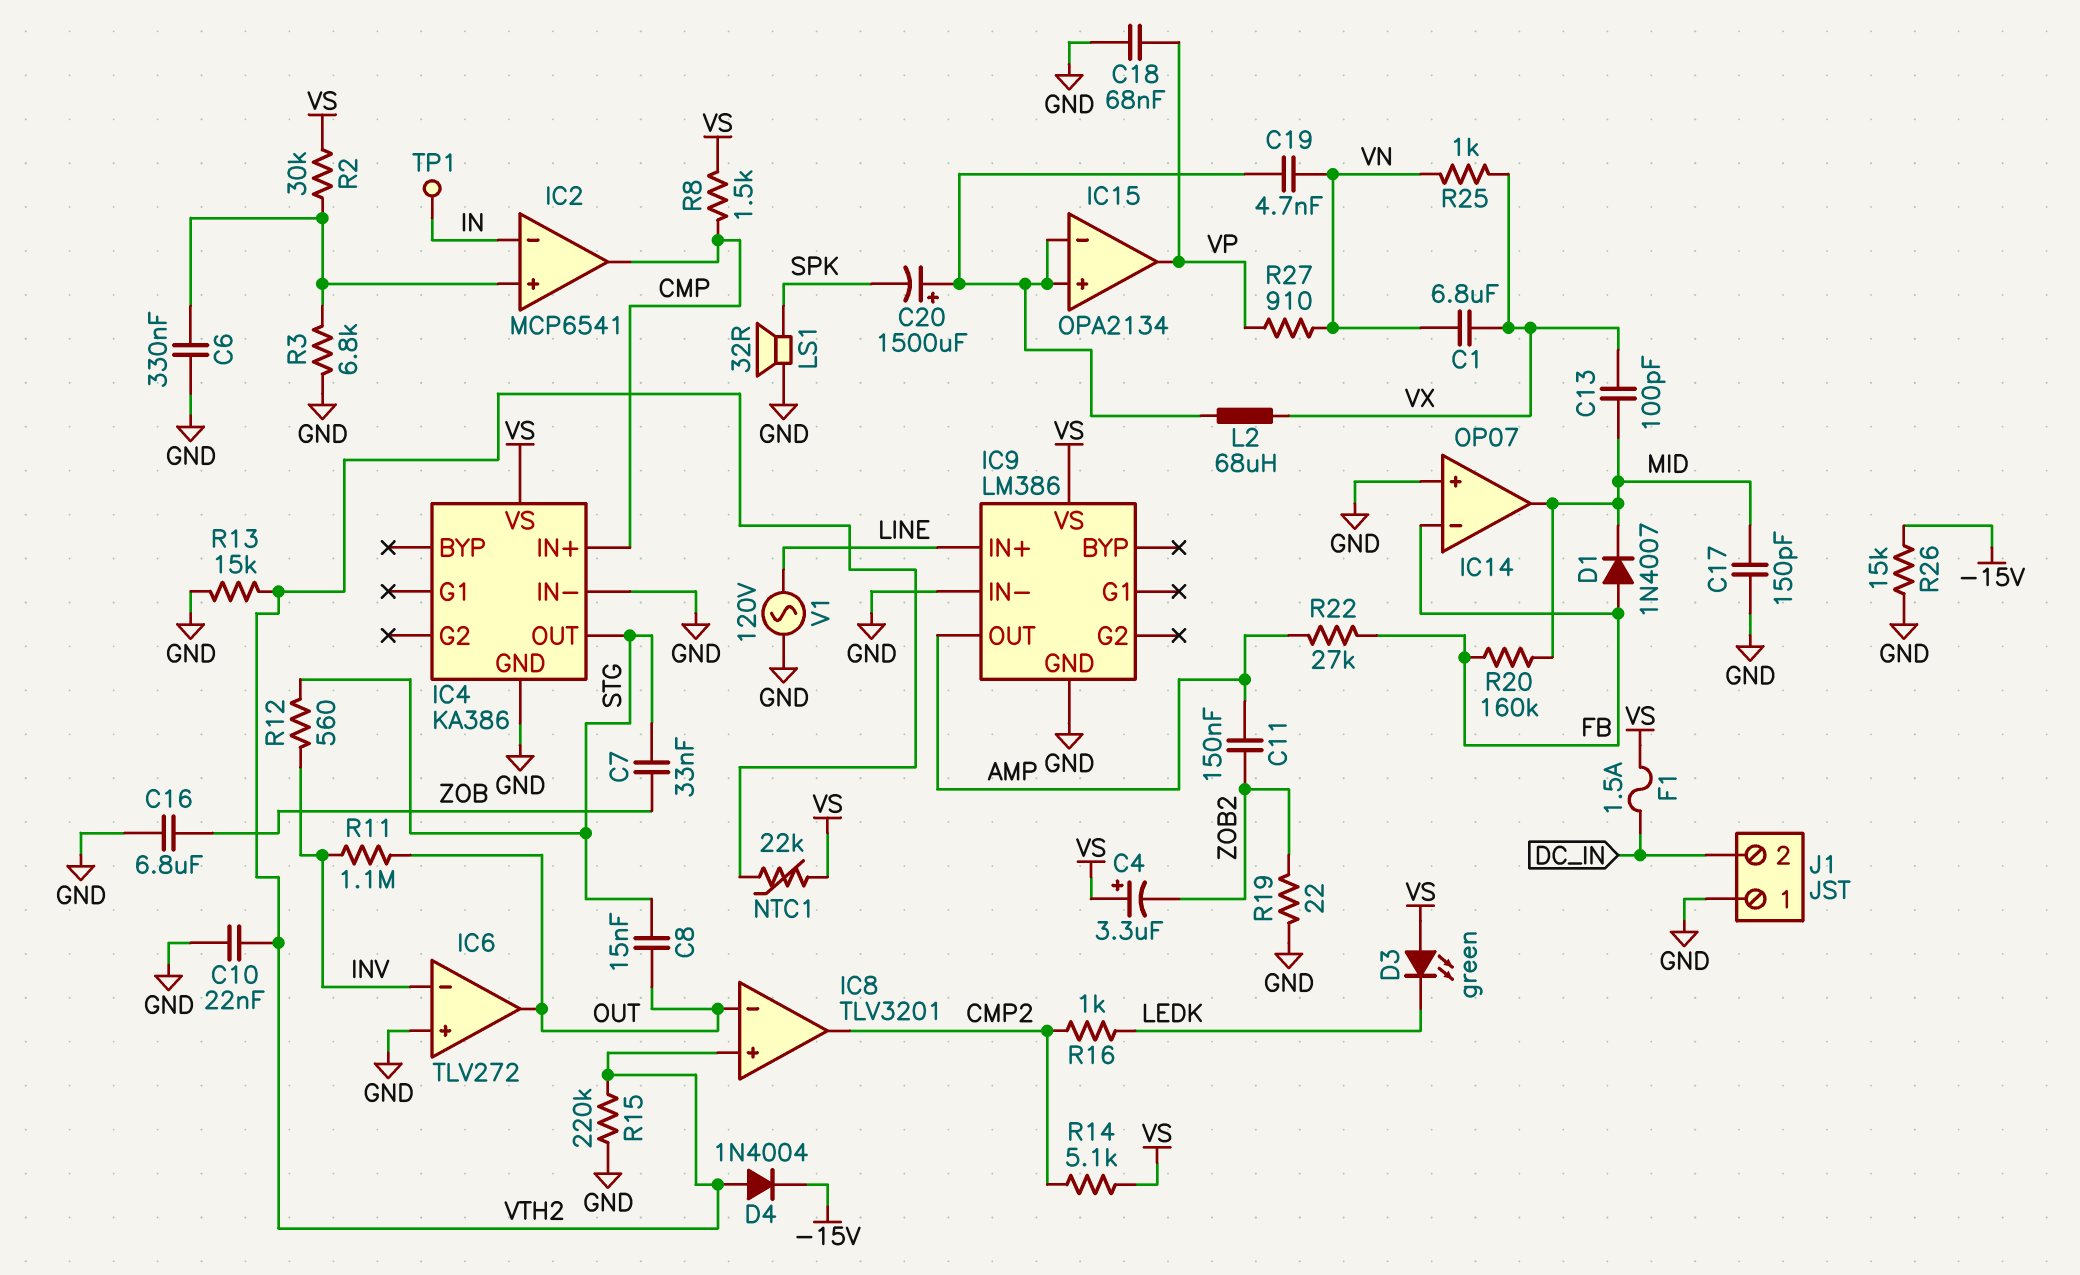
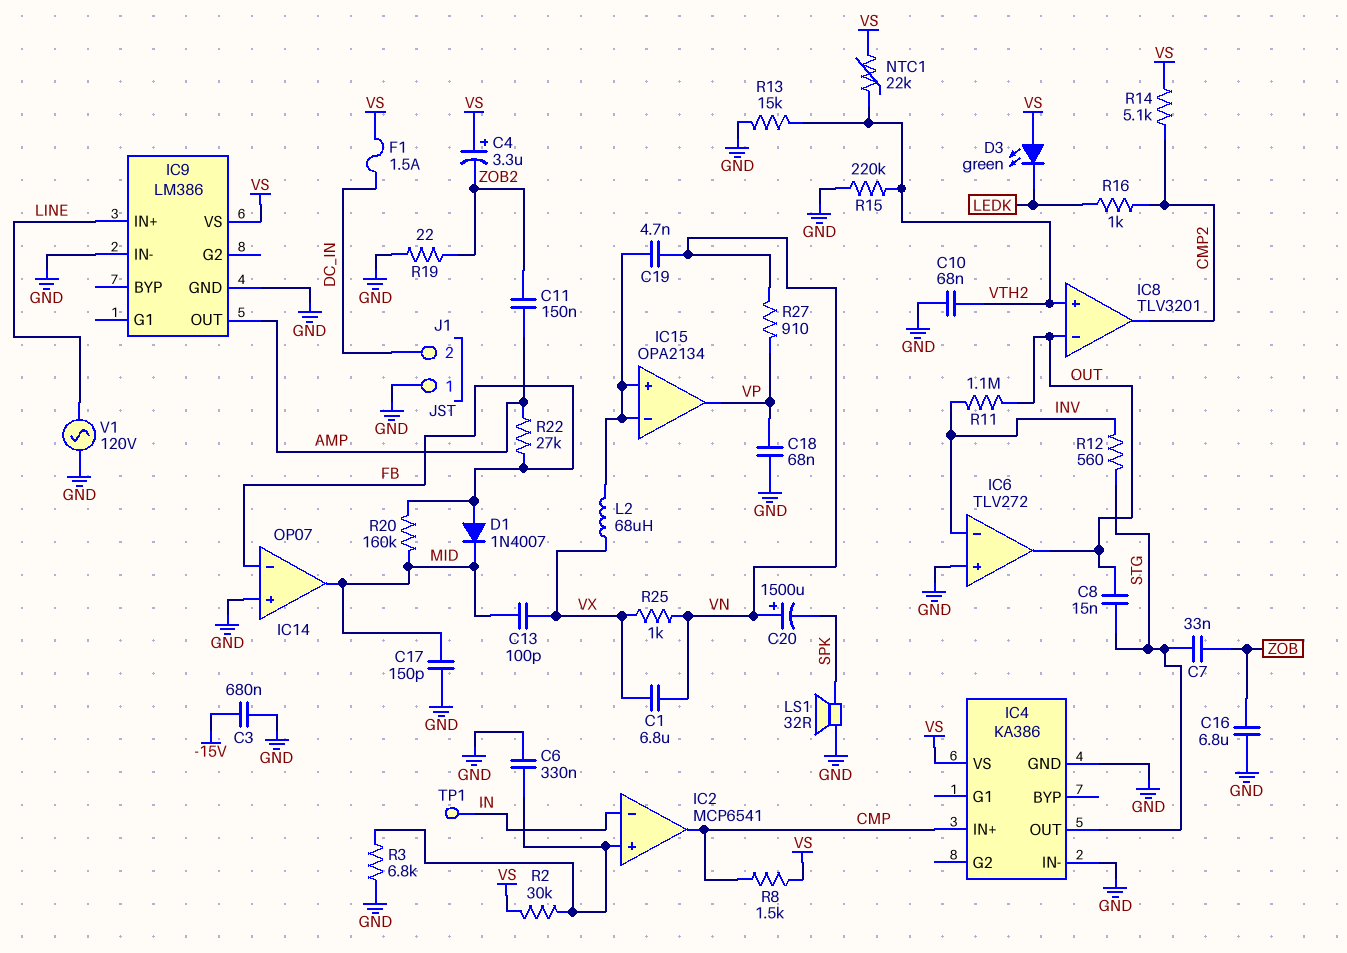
C3: none -> 680nF (-15V, GND)
C10: 22nF (GND, VTH2) -> 68nF (GND, VTH2)
C20: 1500uF (plus IC15/in+, minus SPK) -> 1500uF (plus VN, minus SPK)
D4: diode 1N4004 (A VTH2, K -15V) -> none
R26: 15k (-15V, GND) -> none

